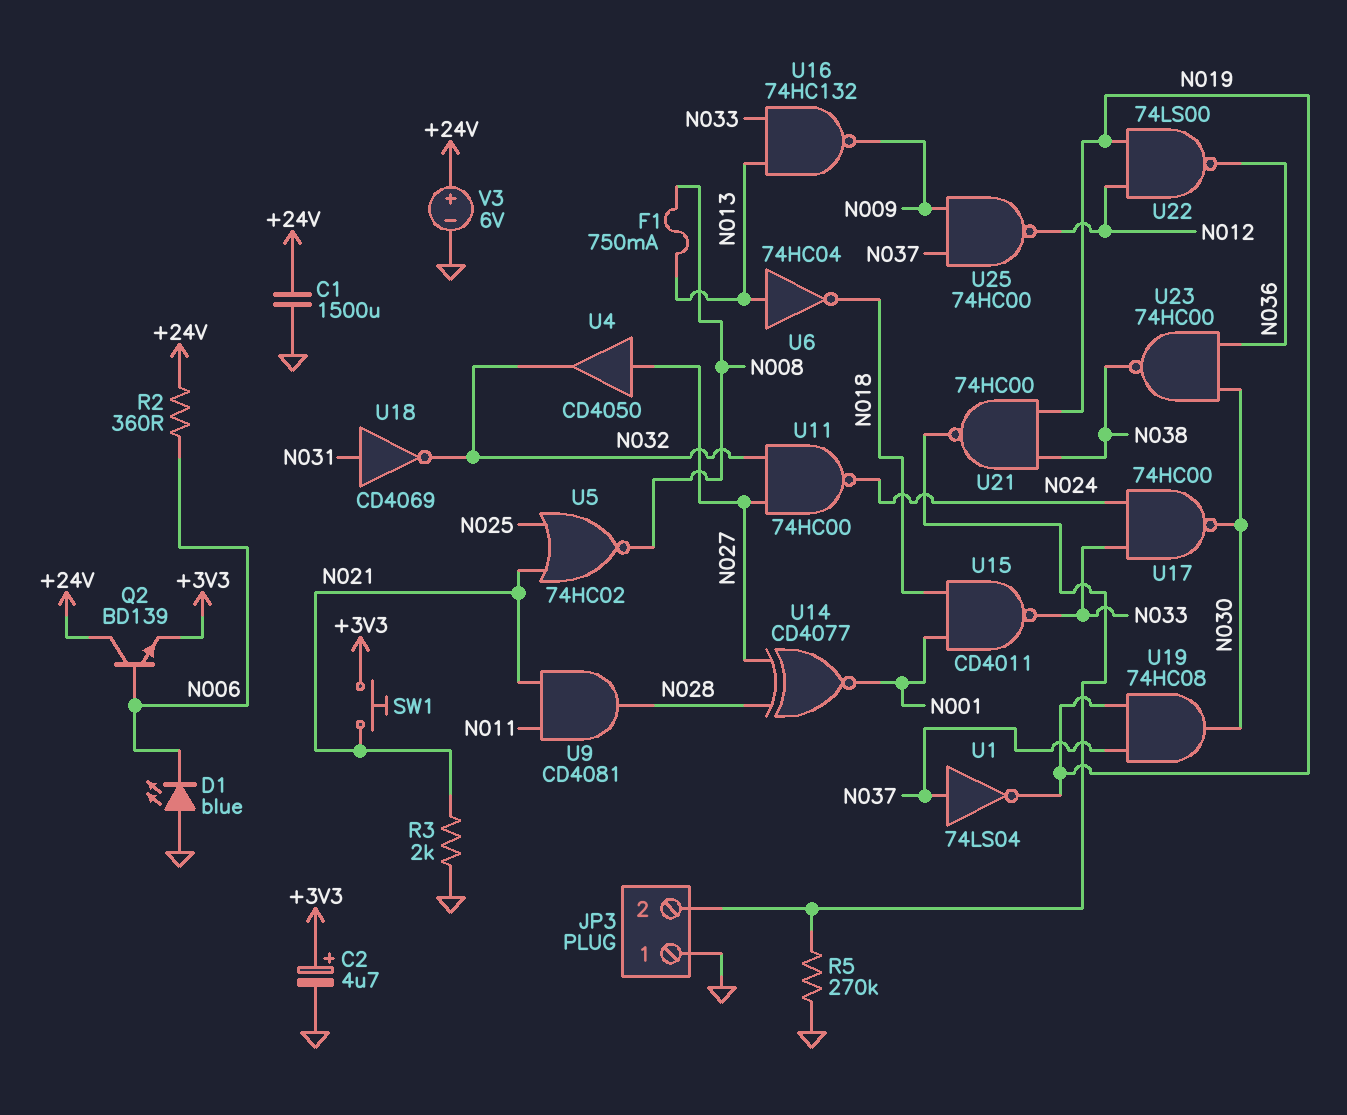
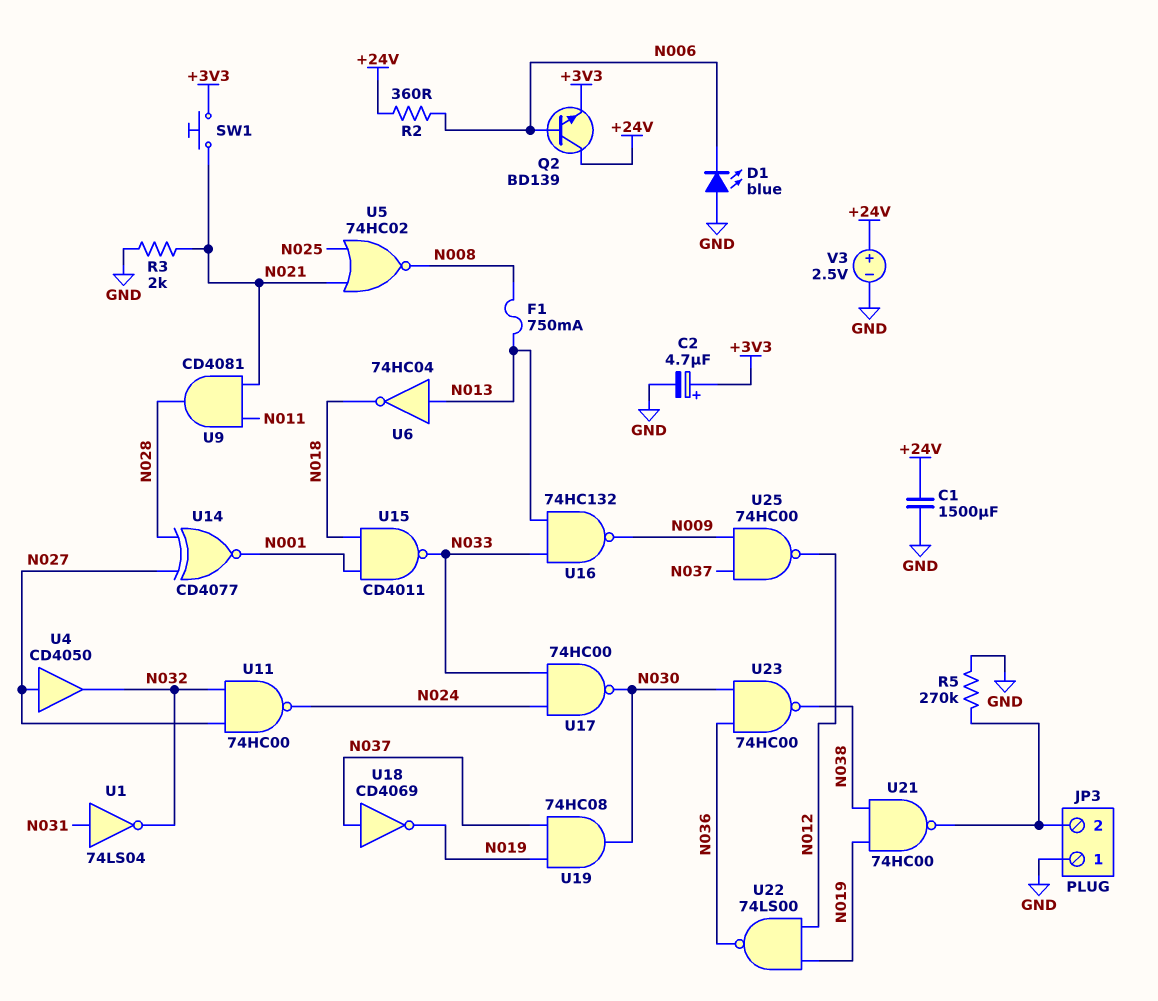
U1: NOT 74LS04 (in N037, out N019) -> NOT 74LS04 (in N031, out N032)
U18: NOT CD4069 (in N031, out N032) -> NOT CD4069 (in N037, out N019)
V3: 6V (plus +24V, minus GND) -> 2.5V (plus +24V, minus GND)

